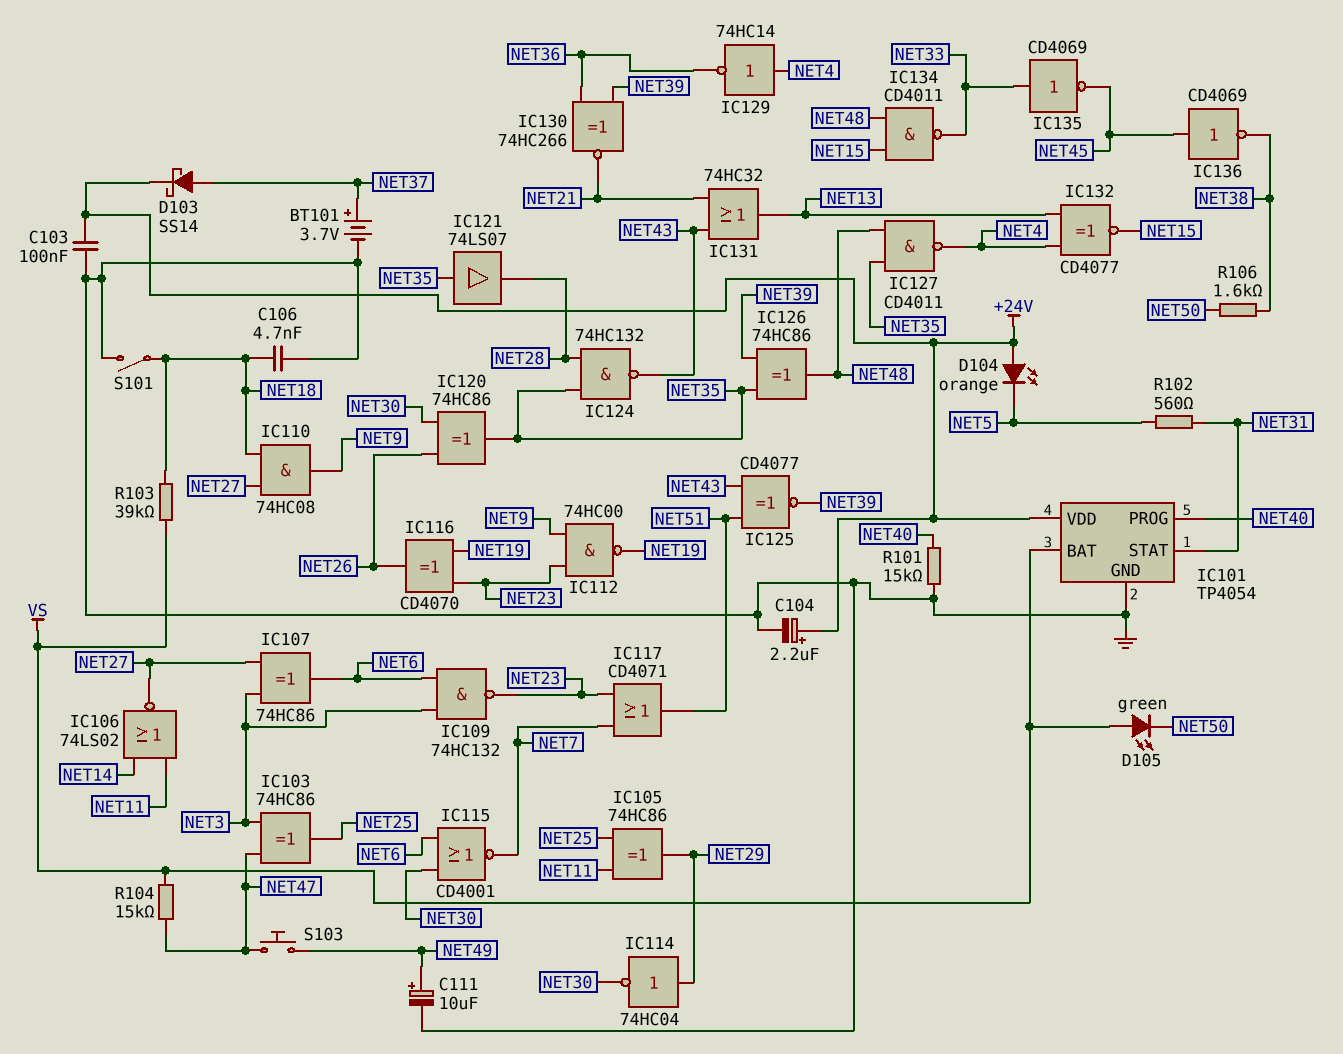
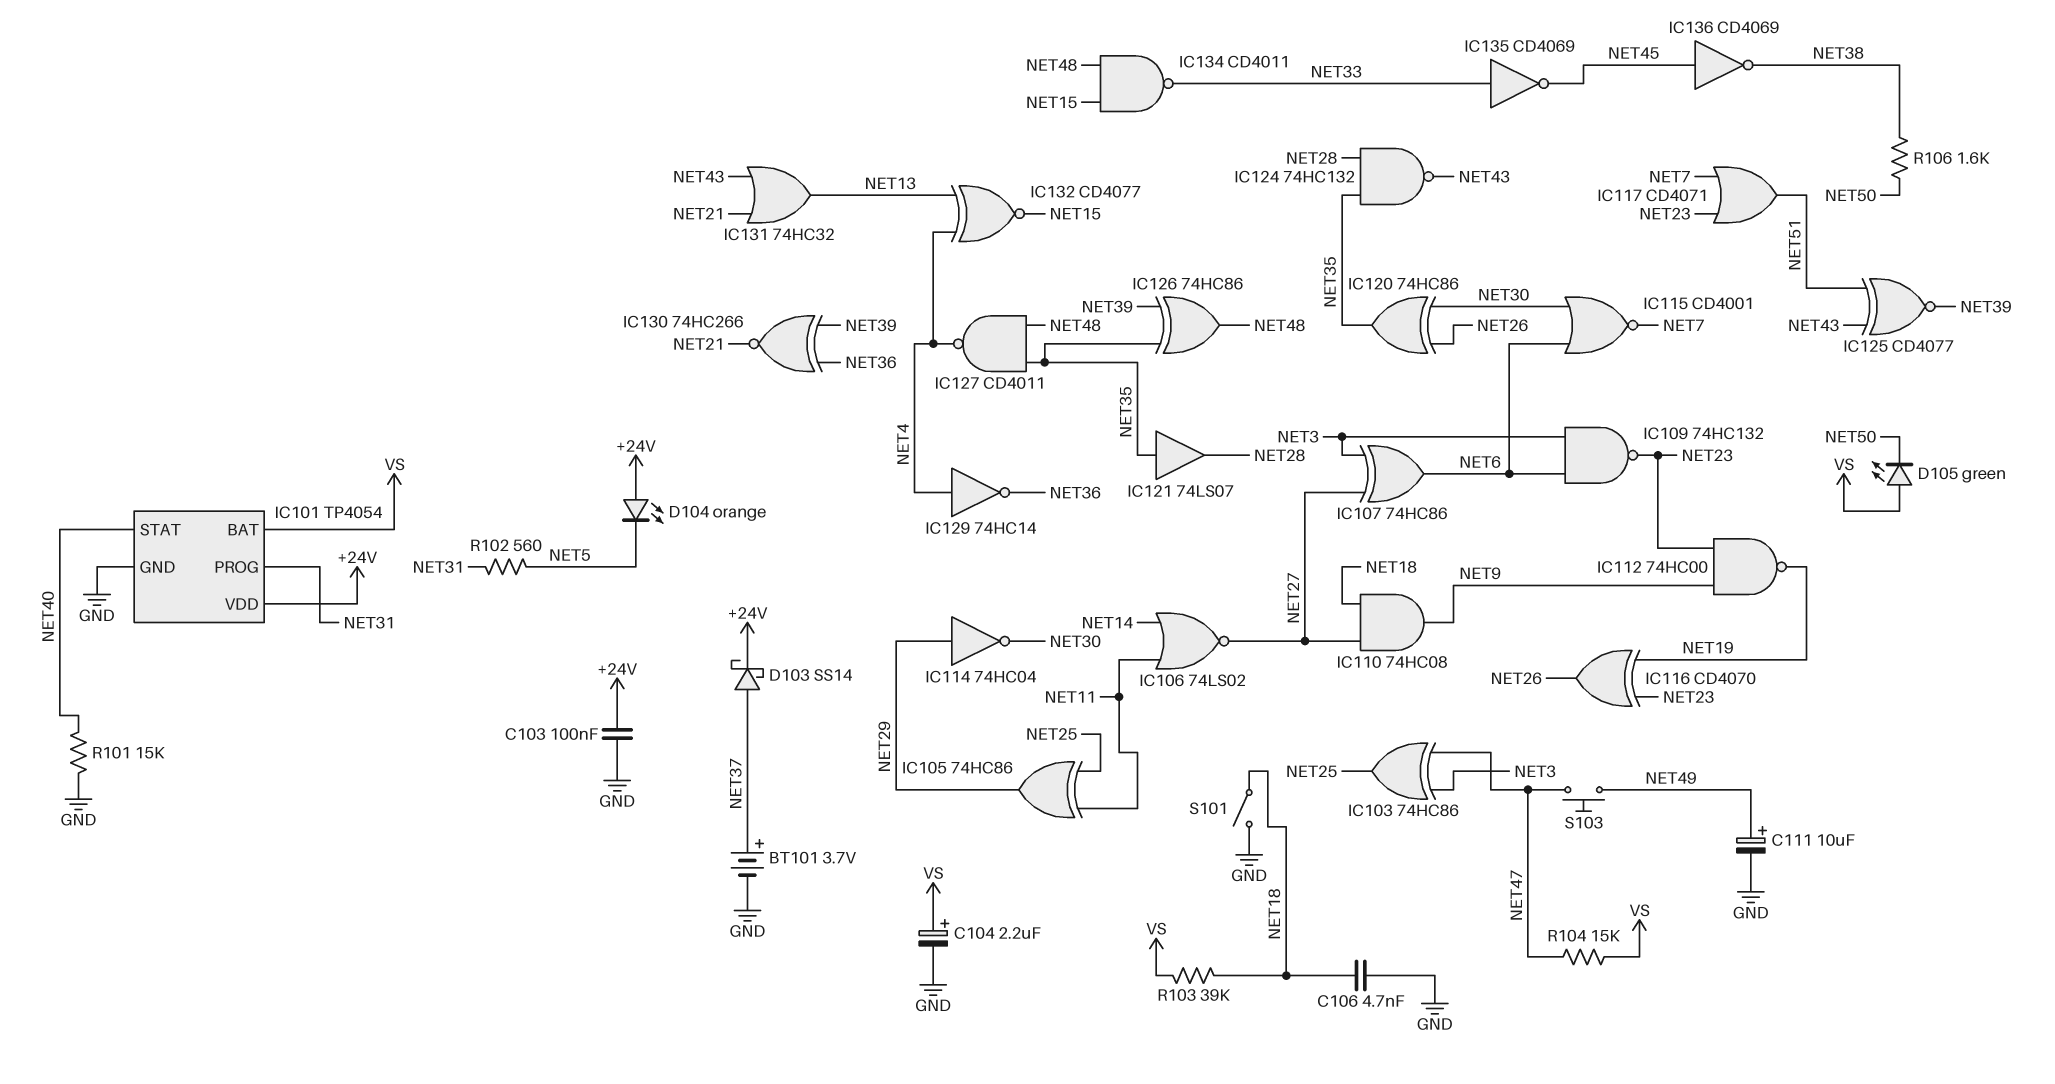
C104: 2.2uF (plus +24V, minus GND) -> 2.2uF (plus VS, minus GND)
IC101 pin PROG: NET40 -> NET31
IC101 pin STAT: NET31 -> NET40

